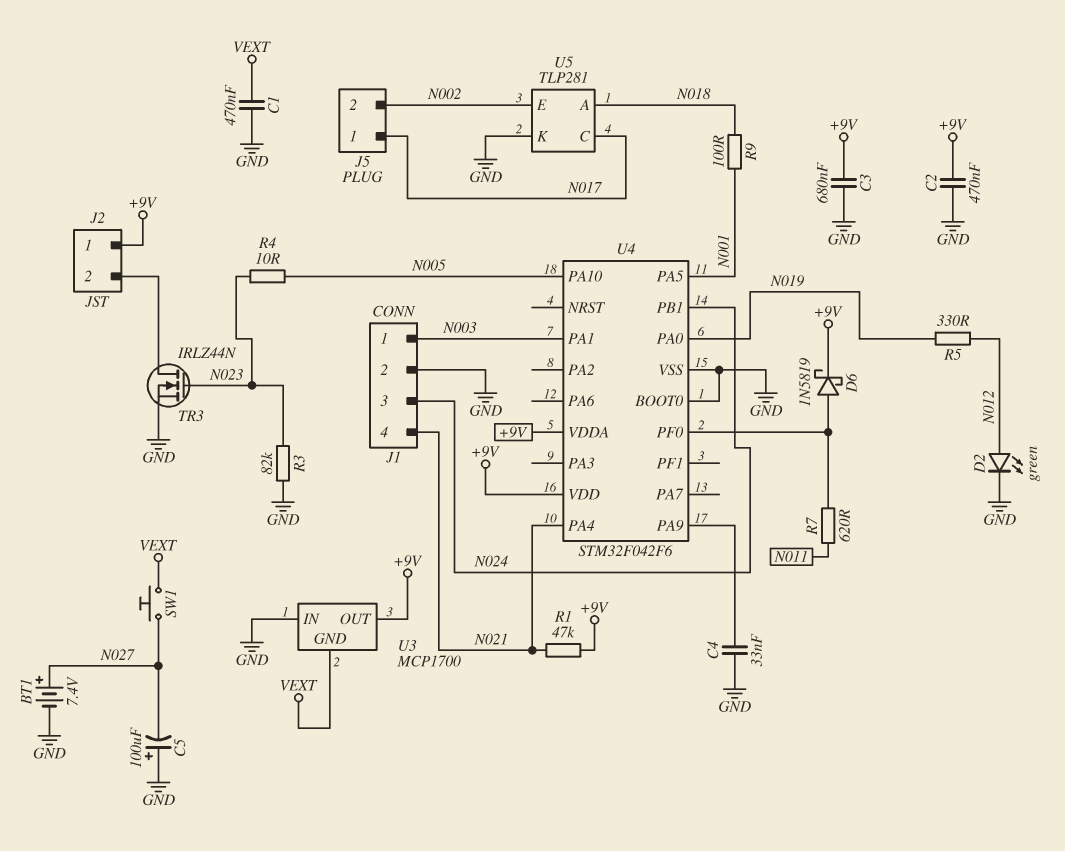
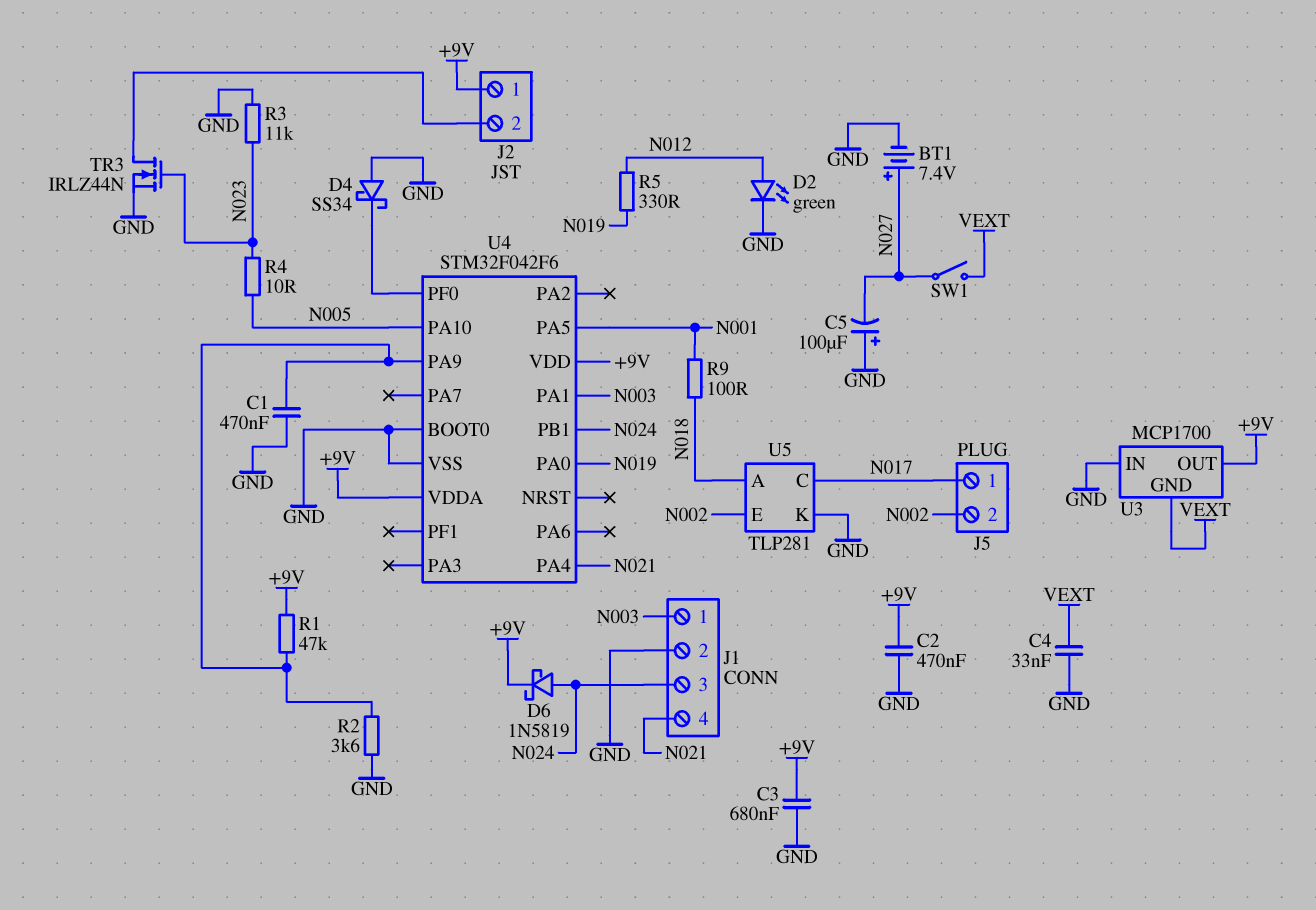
C1: 470nF (GND, VEXT) -> 470nF (GND, U4/PA9)
C4: 33nF (GND, U4/PA9) -> 33nF (GND, VEXT)
D4: none -> schottky SS34 (A GND, K U4/PF0)
D6: schottky 1N5819 (A U4/PF0, K +9V) -> schottky 1N5819 (A N024, K +9V)
R1: 47k (+9V, N021) -> 47k (+9V, U4/PA9)
R2: none -> 3.6k (GND, U4/PA9)
R3: 82k (GND, N023) -> 11k (GND, N023)
R7: 620 (N011, U4/PF0) -> none
SW1: button (N027, VEXT) -> switch (N027, VEXT)

